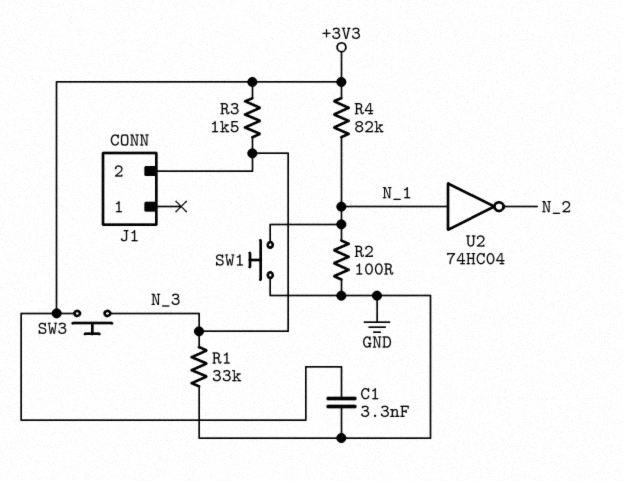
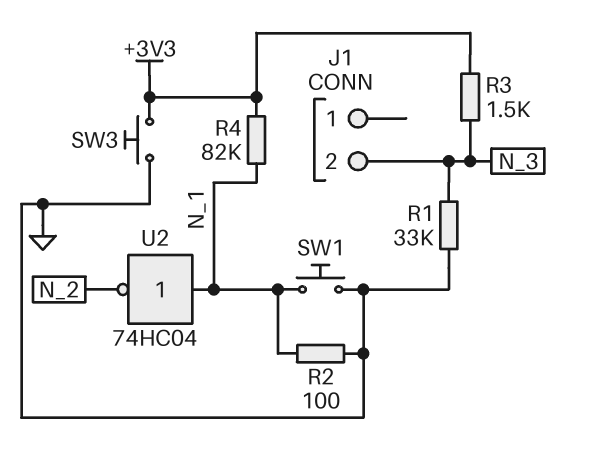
C1: 3.3nF (+3V3, GND) -> none
SW3: button (+3V3, N_3) -> button (+3V3, GND)

